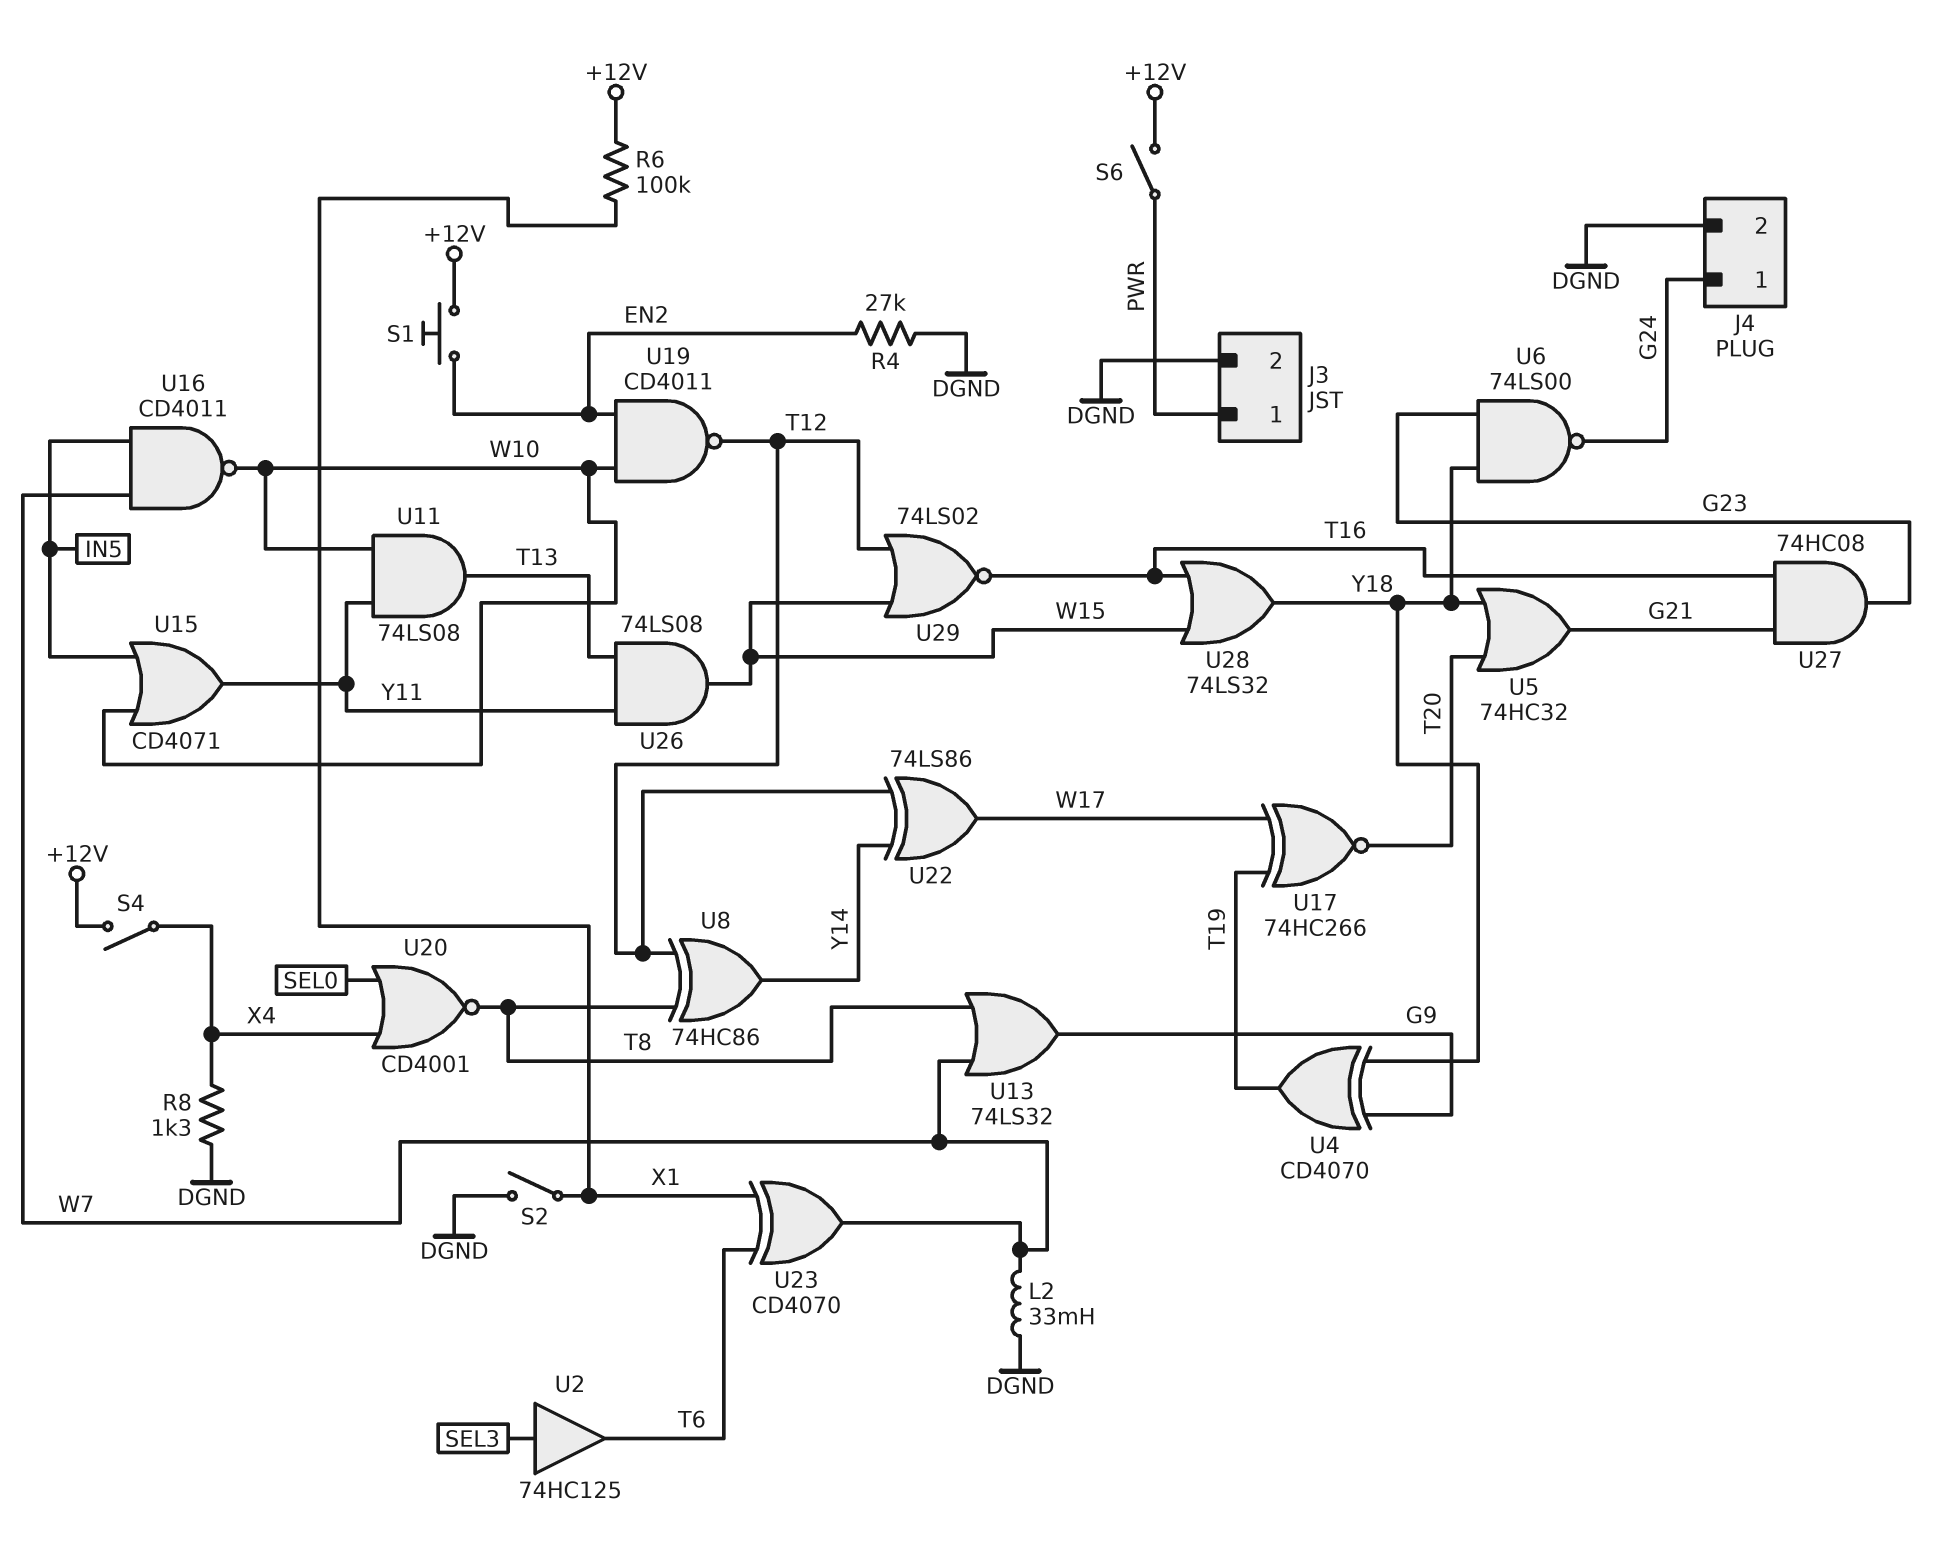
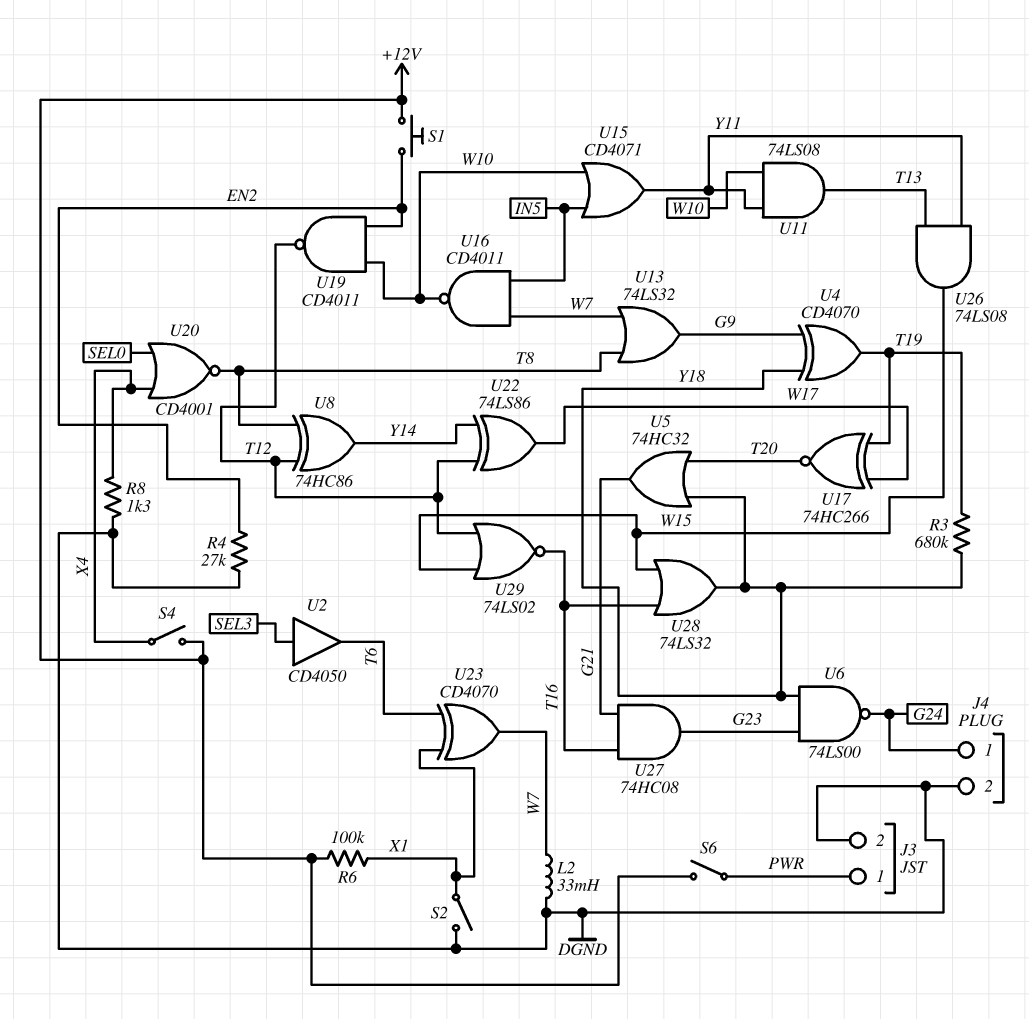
R3: none -> 680k (T19, Y18)
U2: buffer 74HC125 (in SEL3, out T6) -> buffer CD4050 (in SEL3, out T6)

